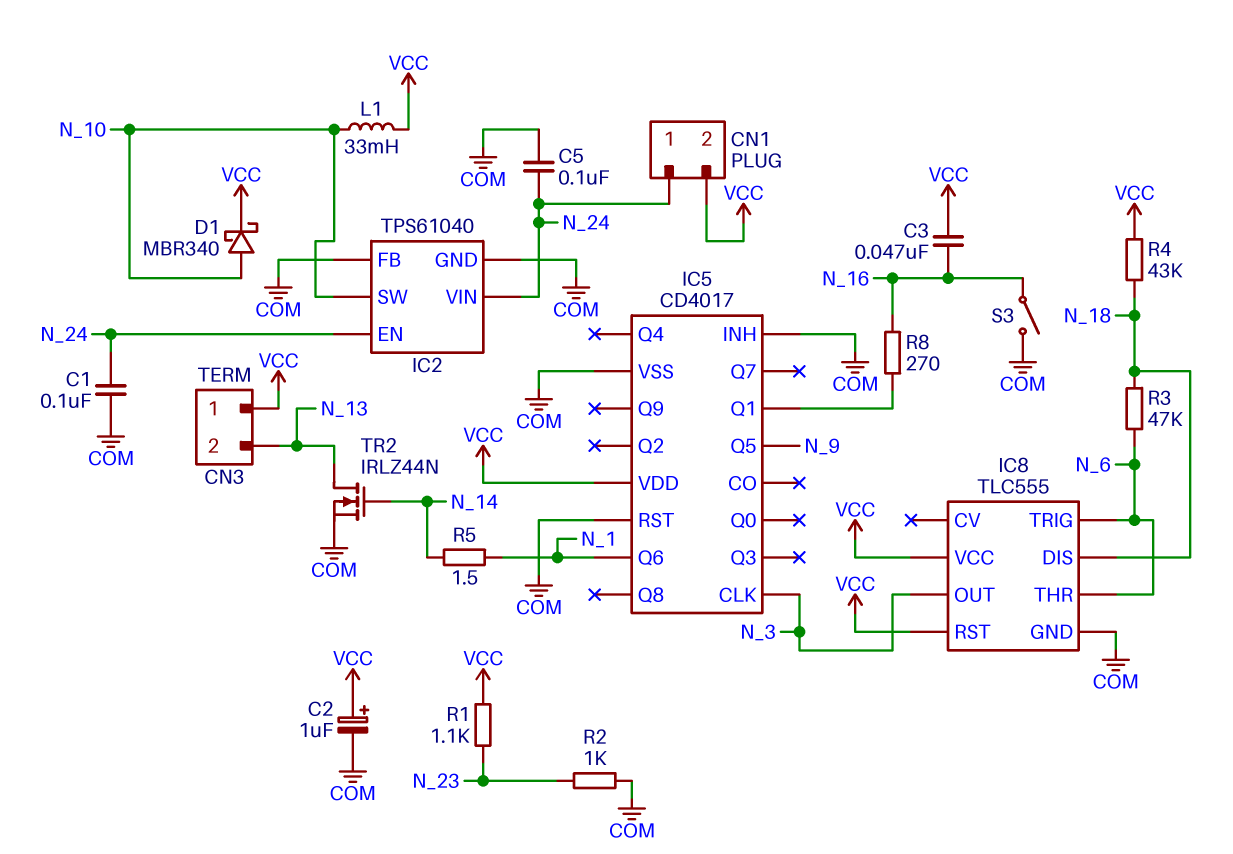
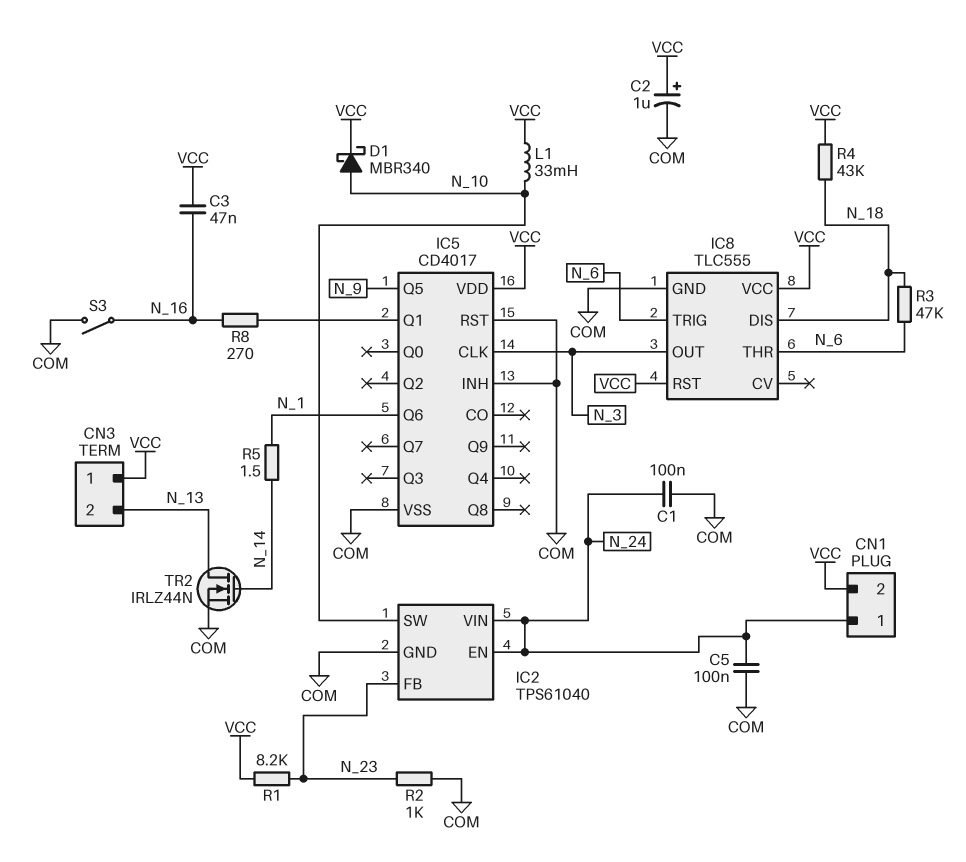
IC2 pin FB: COM -> N_23
R1: 1.1k (N_23, VCC) -> 8.2k (N_23, VCC)

